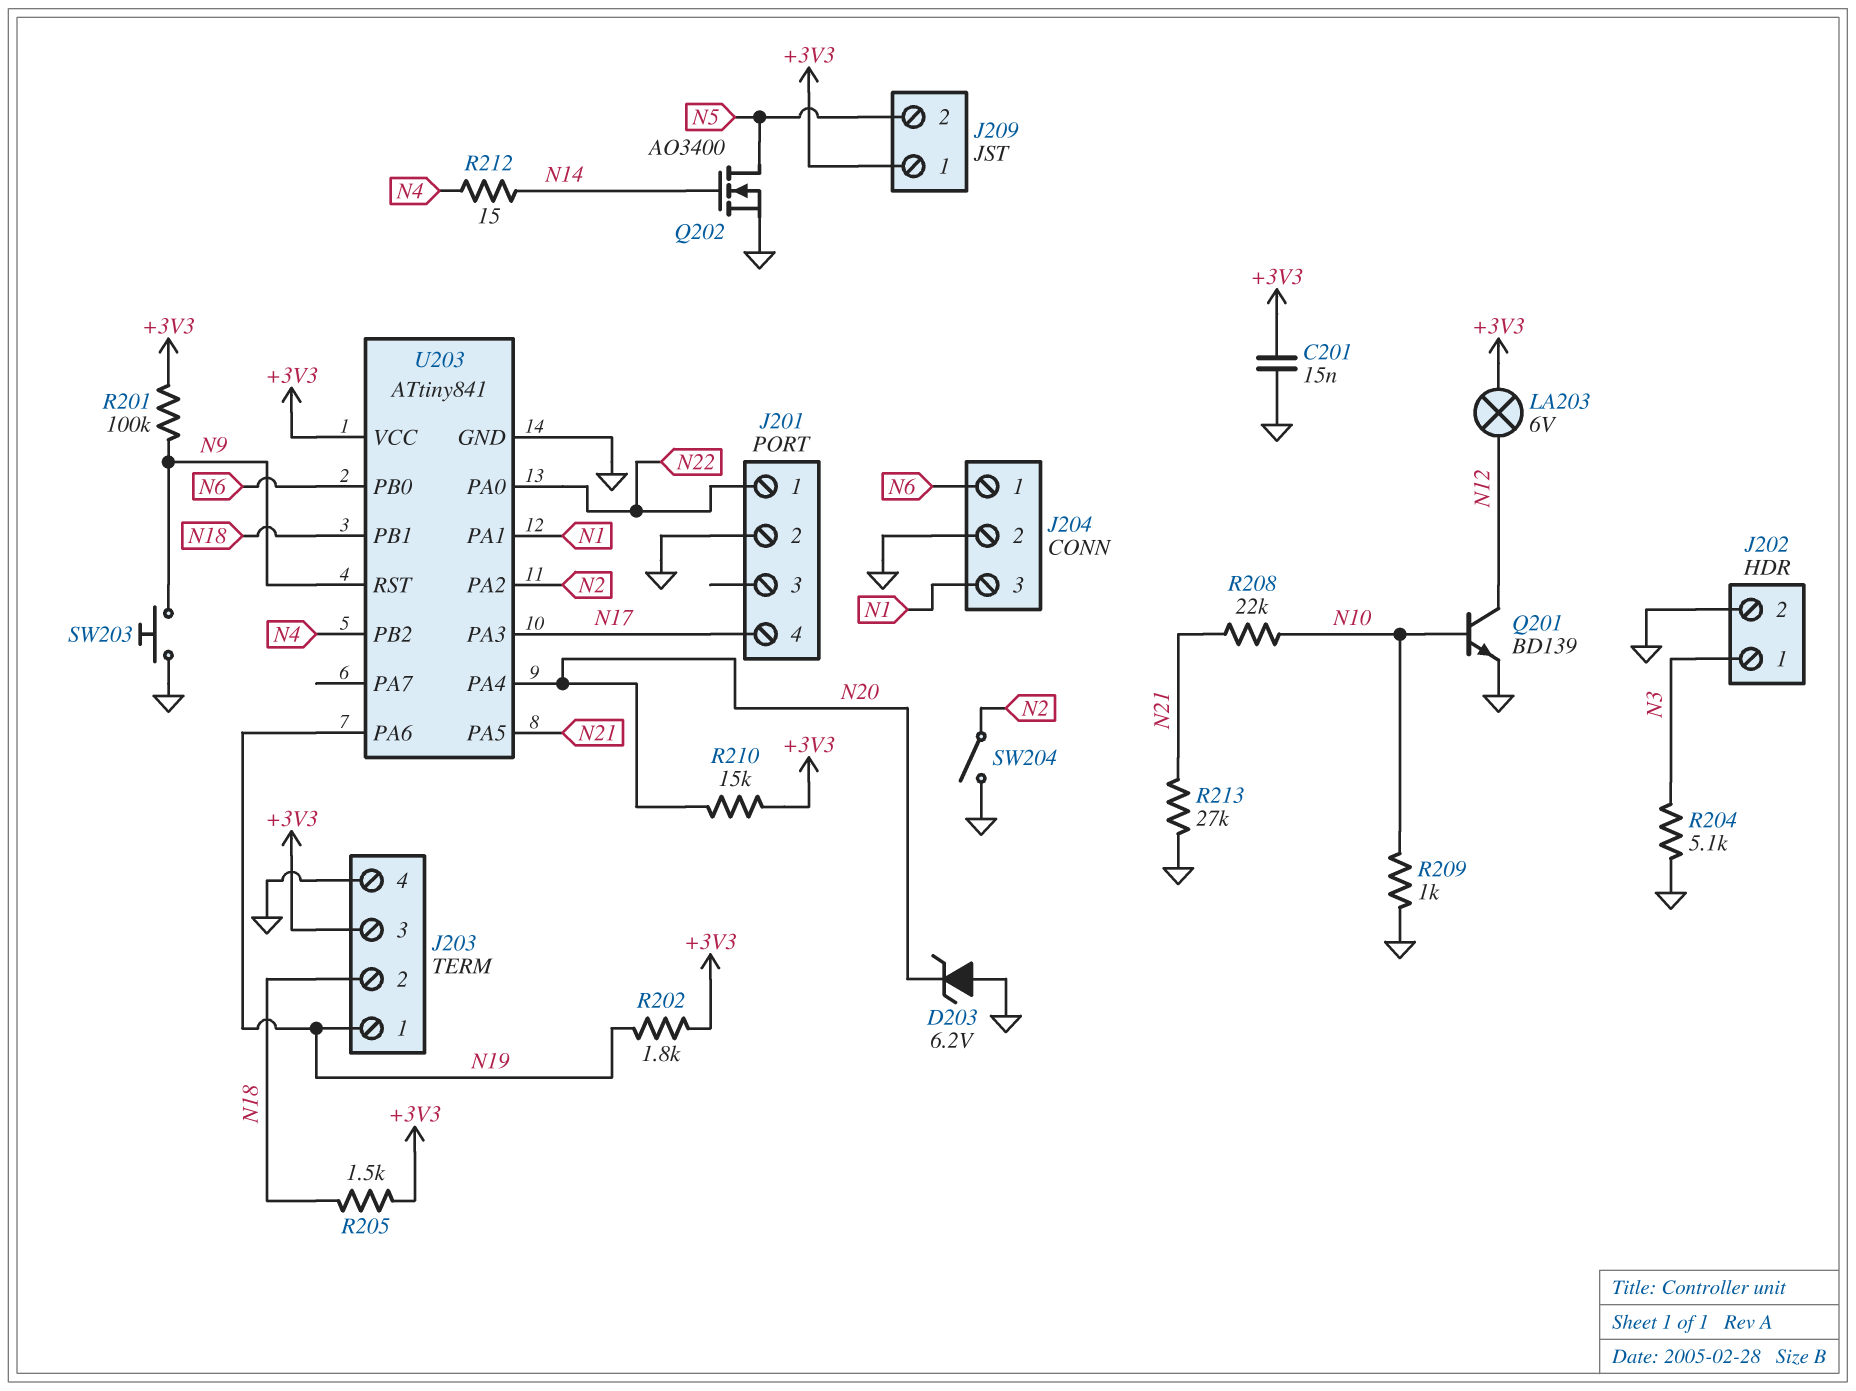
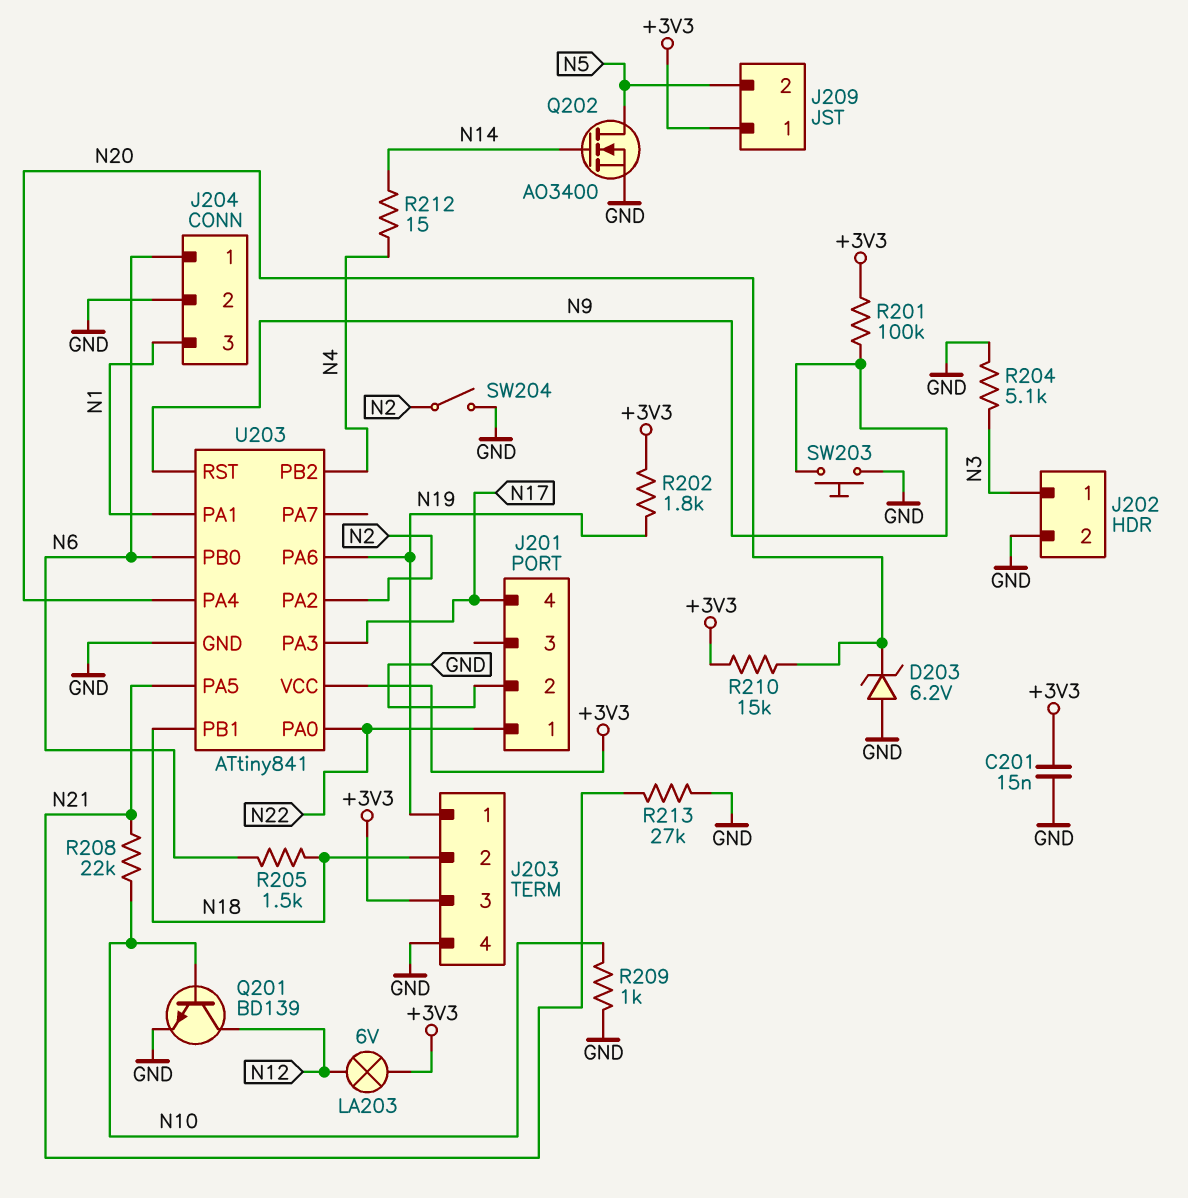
R205: 1.5k (+3V3, N18) -> 1.5k (N6, N18)

